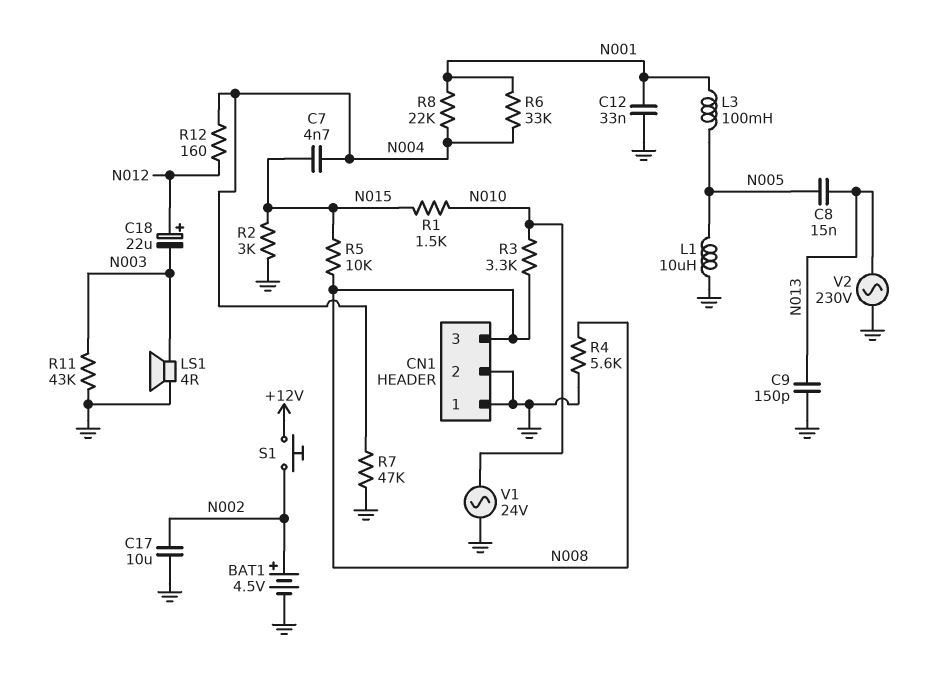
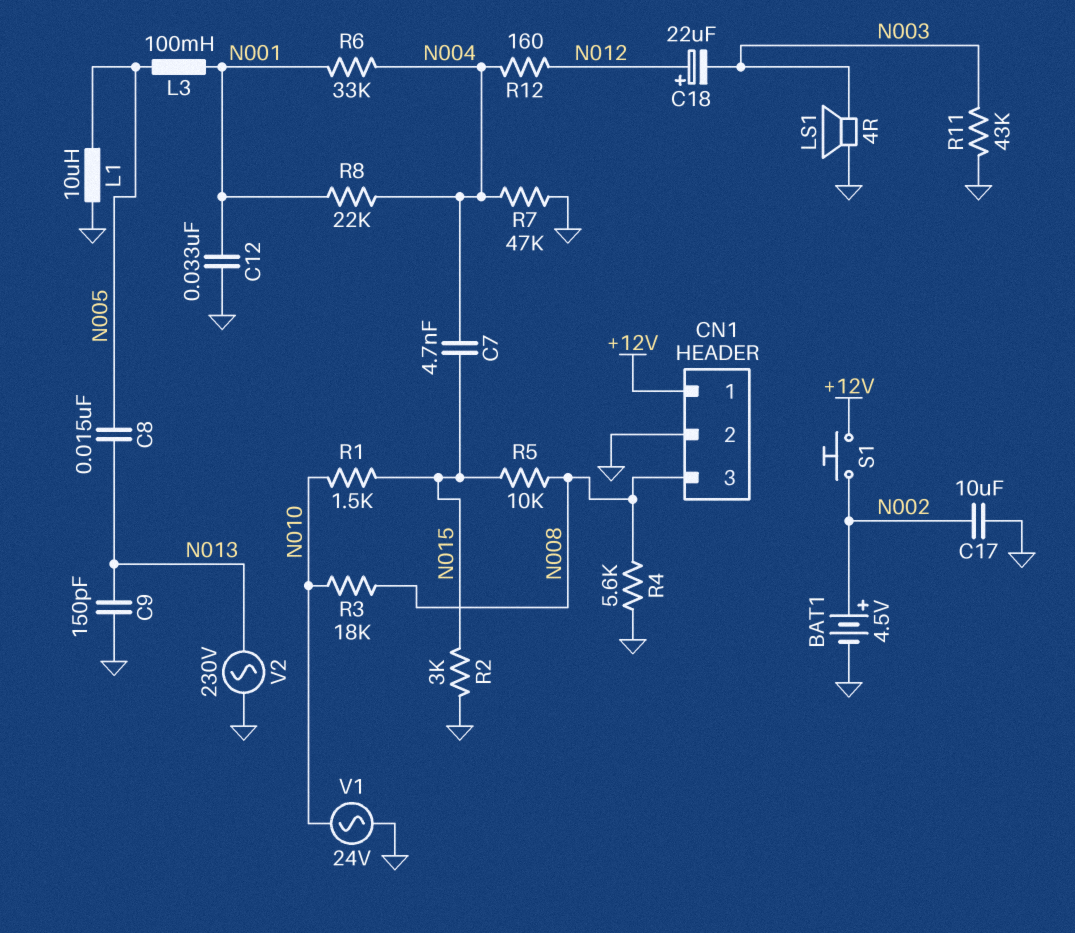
CN1 pin 1: GND -> +12V
R3: 3.3k (N008, N010) -> 18k (N008, N010)

